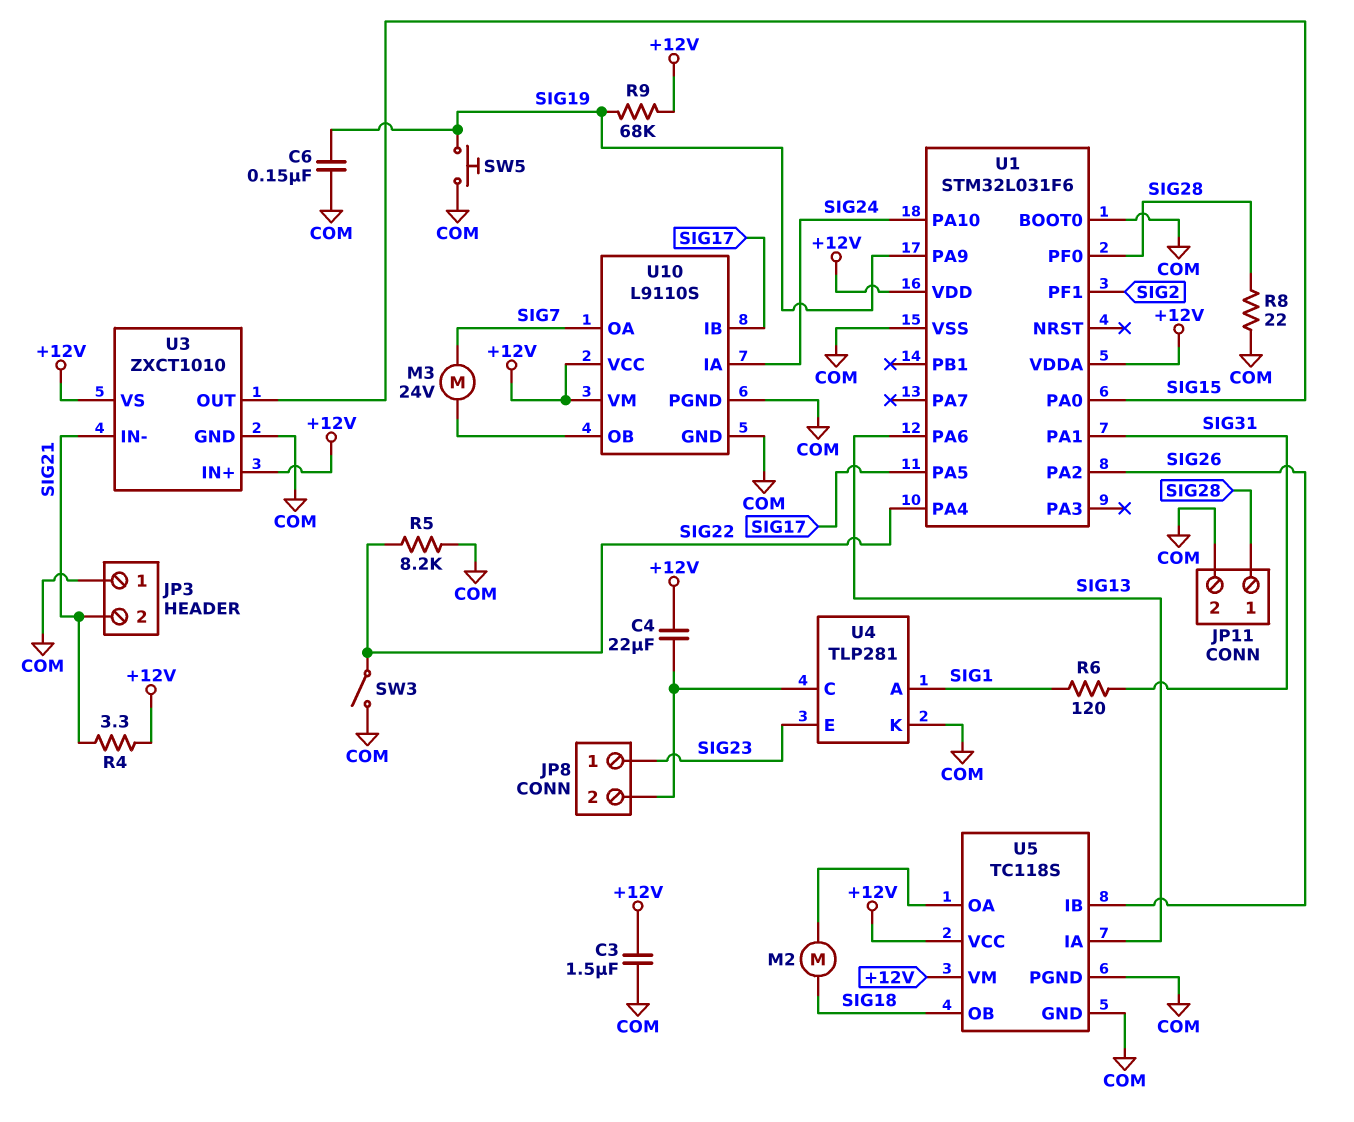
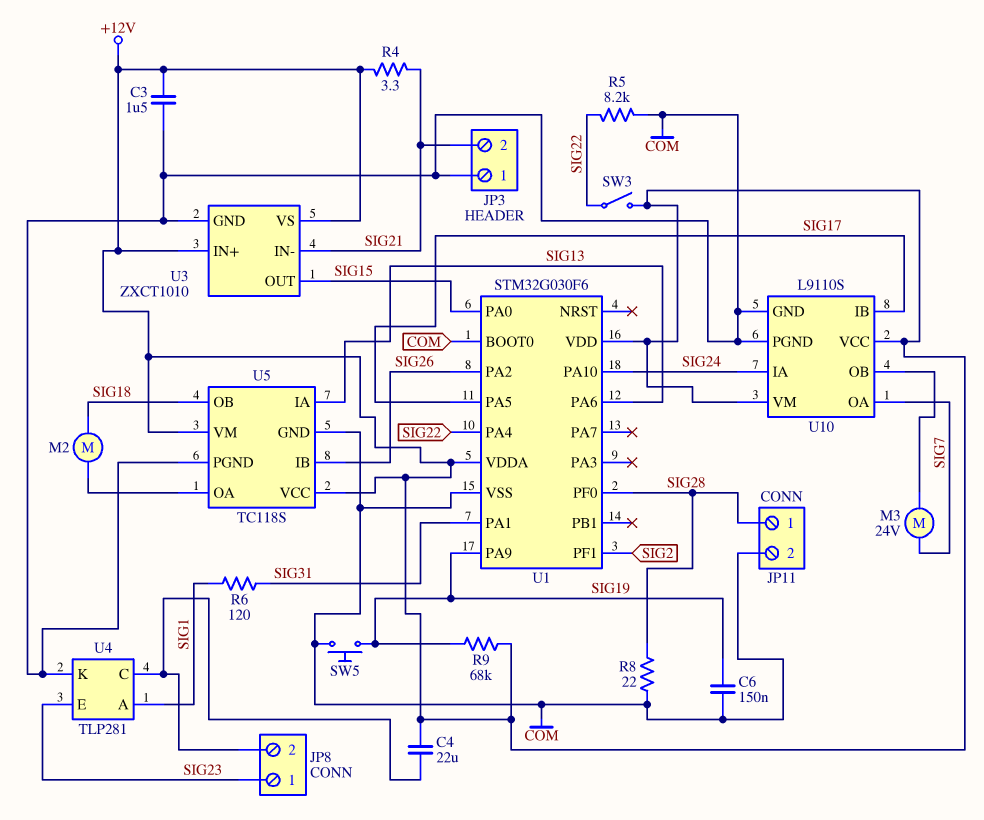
SW3: switch (COM, SIG22) -> switch (+12V, SIG22)
U1: STM32L031F6 -> STM32G030F6

